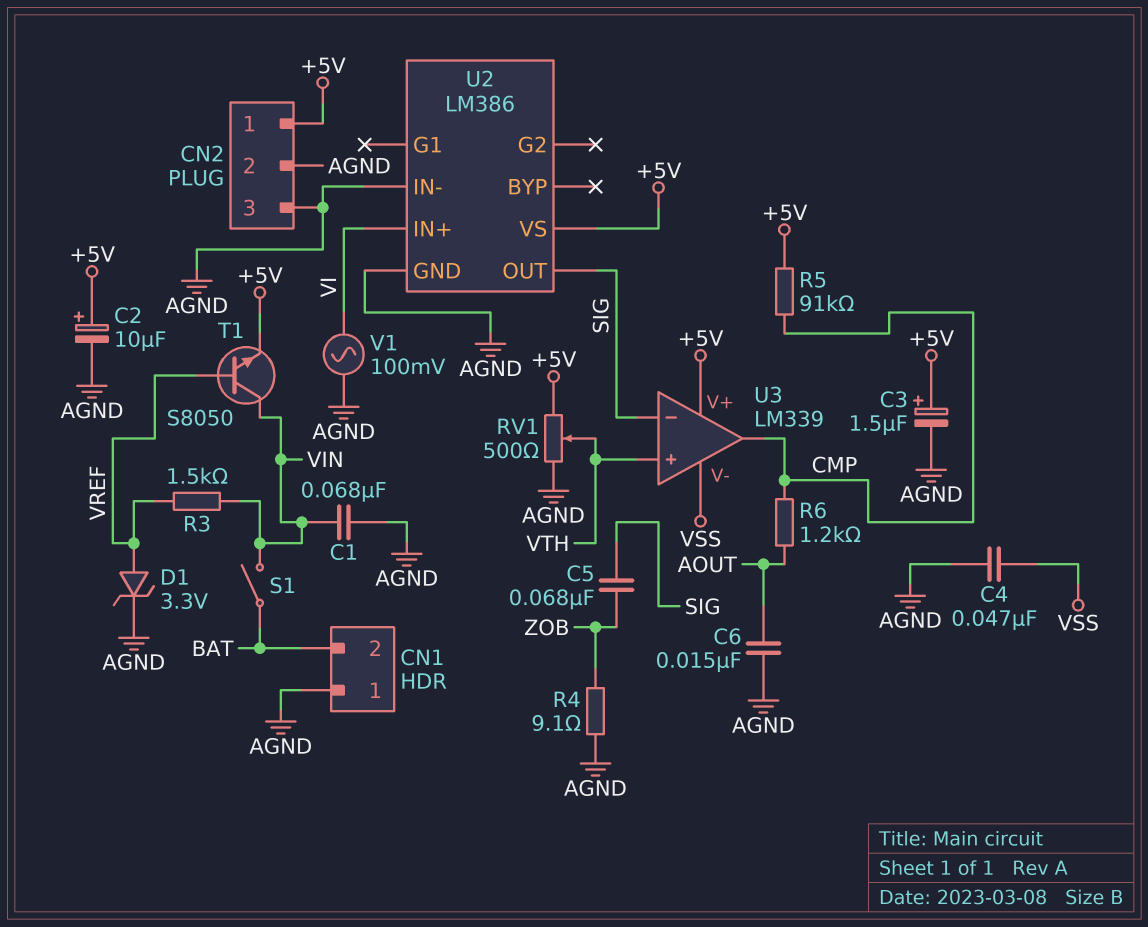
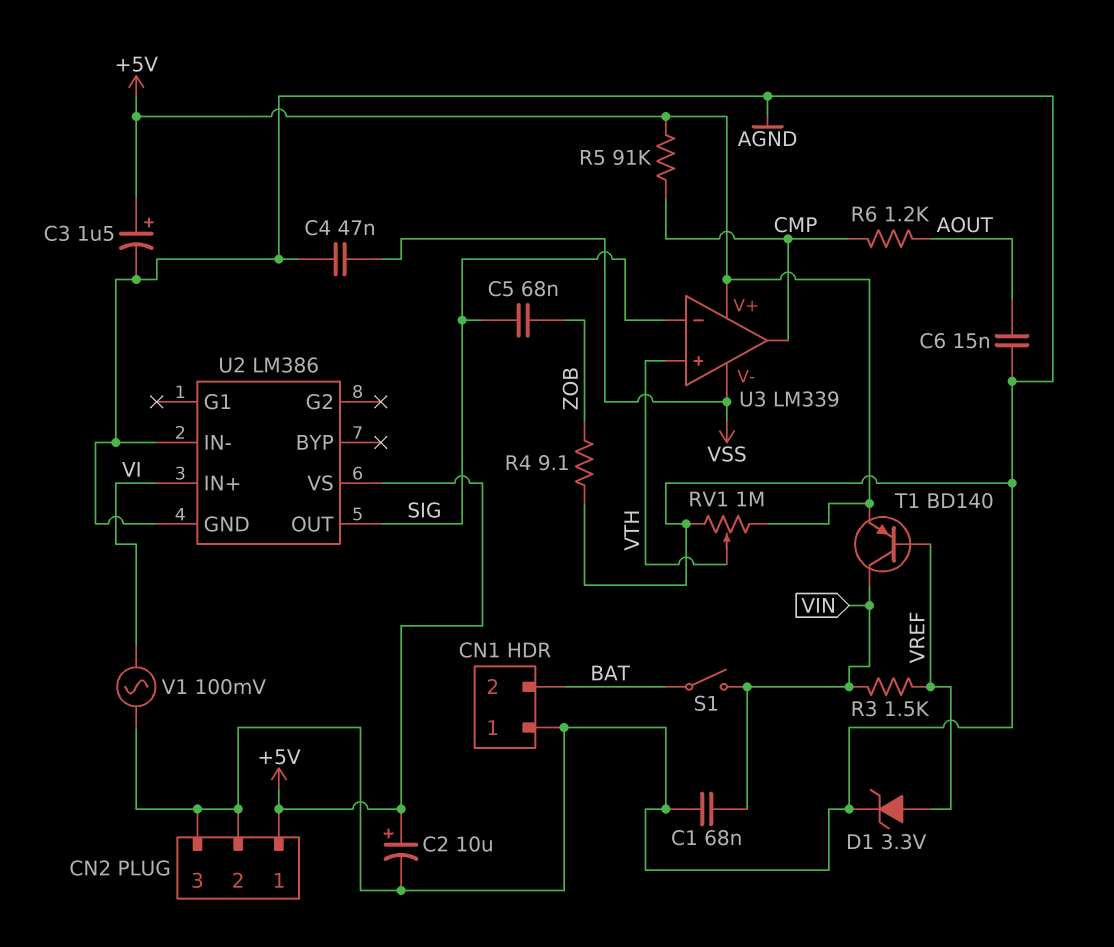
RV1: 500 (+5V, AGND, wiper VTH) -> 1M (+5V, AGND, wiper VTH)
T1: NPN S8050 (B VREF, C VIN, E +5V) -> PNP BD140 (B VREF, C VIN, E +5V)

